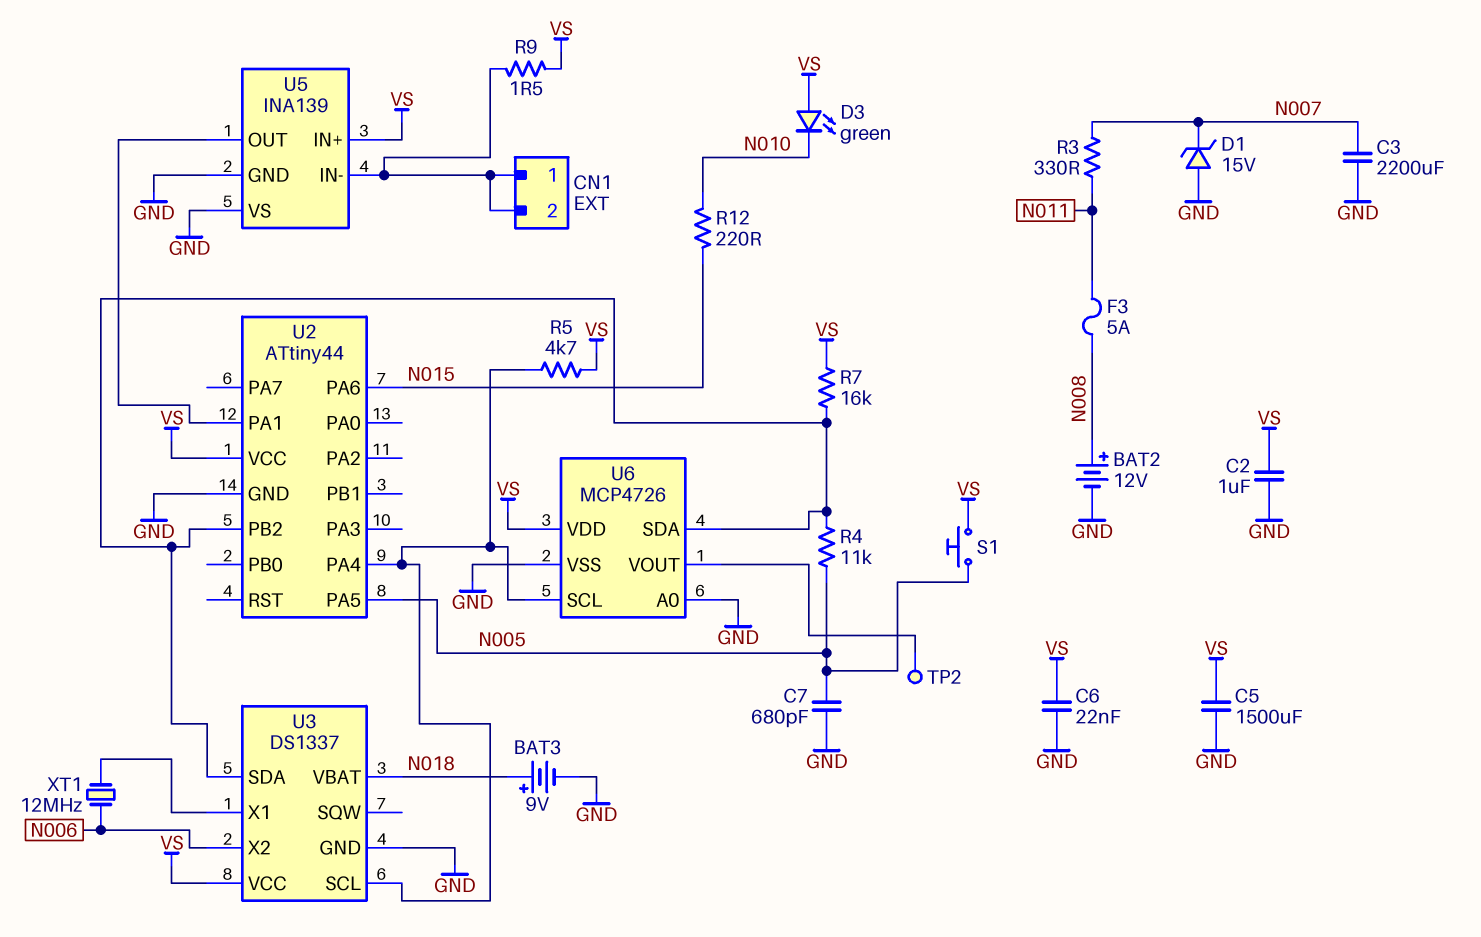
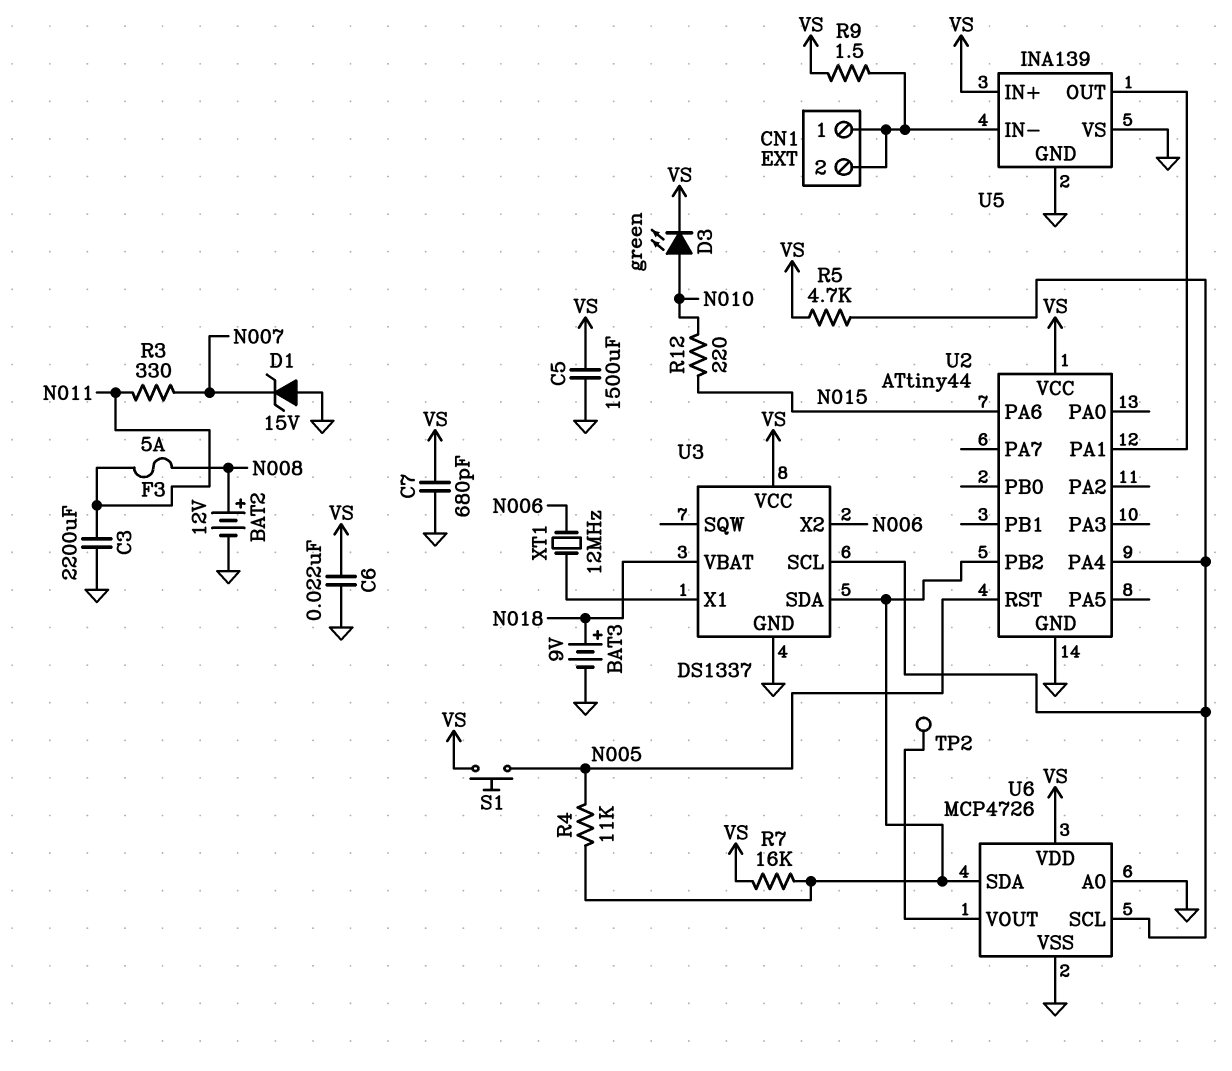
C2: 1uF (GND, VS) -> none
C3: 2200uF (GND, N007) -> 2200uF (GND, N011)
C7: 680pF (GND, N005) -> 680pF (GND, VS)
D3: LED green (A VS, K N010) -> LED green (A N010, K VS)
U2 pin PA5: N005 -> none
U2 pin RST: none -> N005

